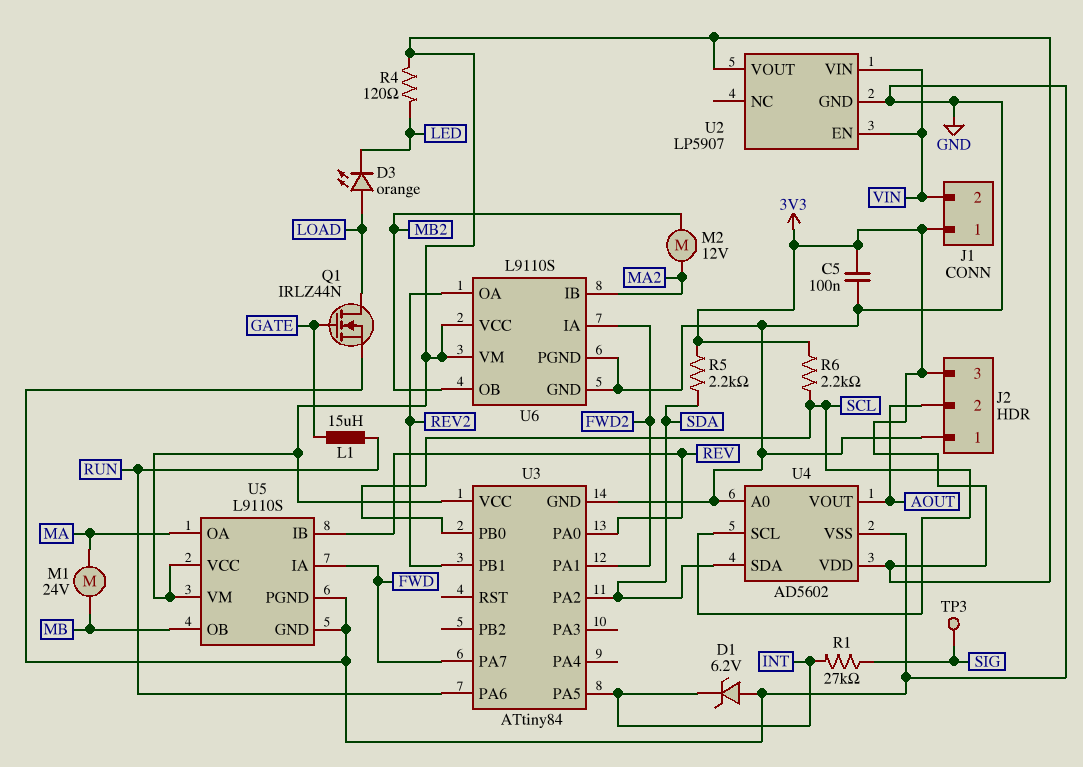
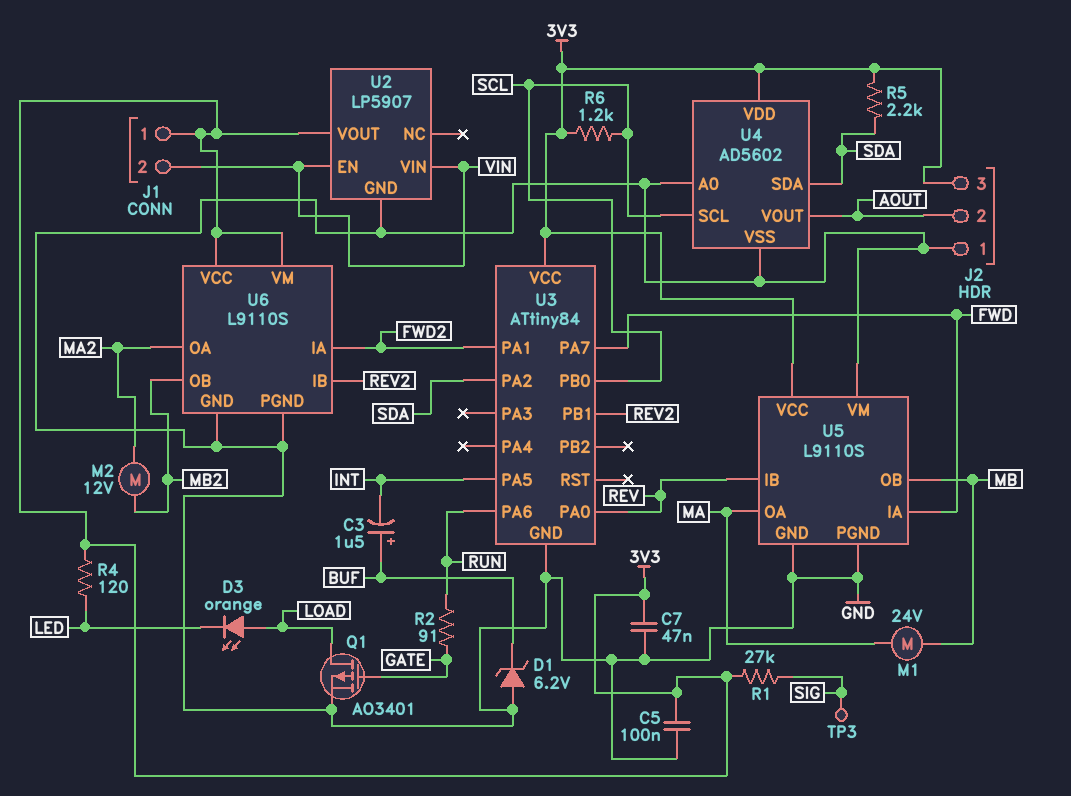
C3: none -> 1.5uF (plus BUF, minus INT)
C7: none -> 47nF (3V3, GND)
D1: zener 6.2V (A GND, K INT) -> zener 6.2V (A GND, K BUF)
L1: 15uH (GATE, RUN) -> none
Q1: NMOS IRLZ44N (G GATE, D LOAD, S GND) -> PMOS AO3401 (G GATE, D LOAD, S GND)
R1: 27k (INT, SIG) -> 27k (3V3, SIG)
R2: none -> 91 (GATE, RUN)
R6: 2.2k (3V3, SCL) -> 1.2k (3V3, SCL)
U5 pin VM: 3V3 -> GND
U6 pin IB: MA2 -> REV2
U6 pin OA: REV2 -> MA2

